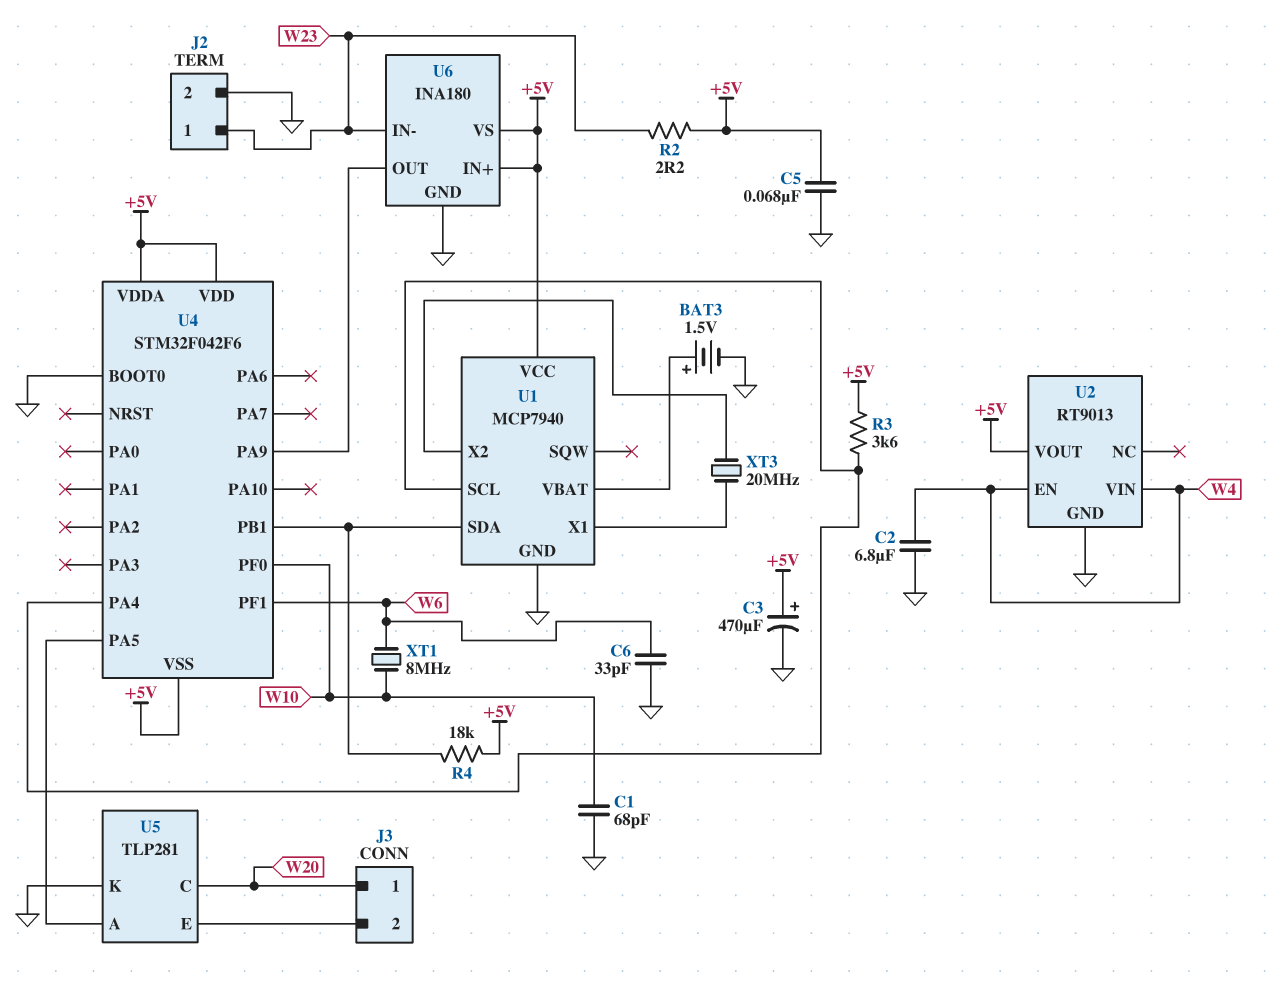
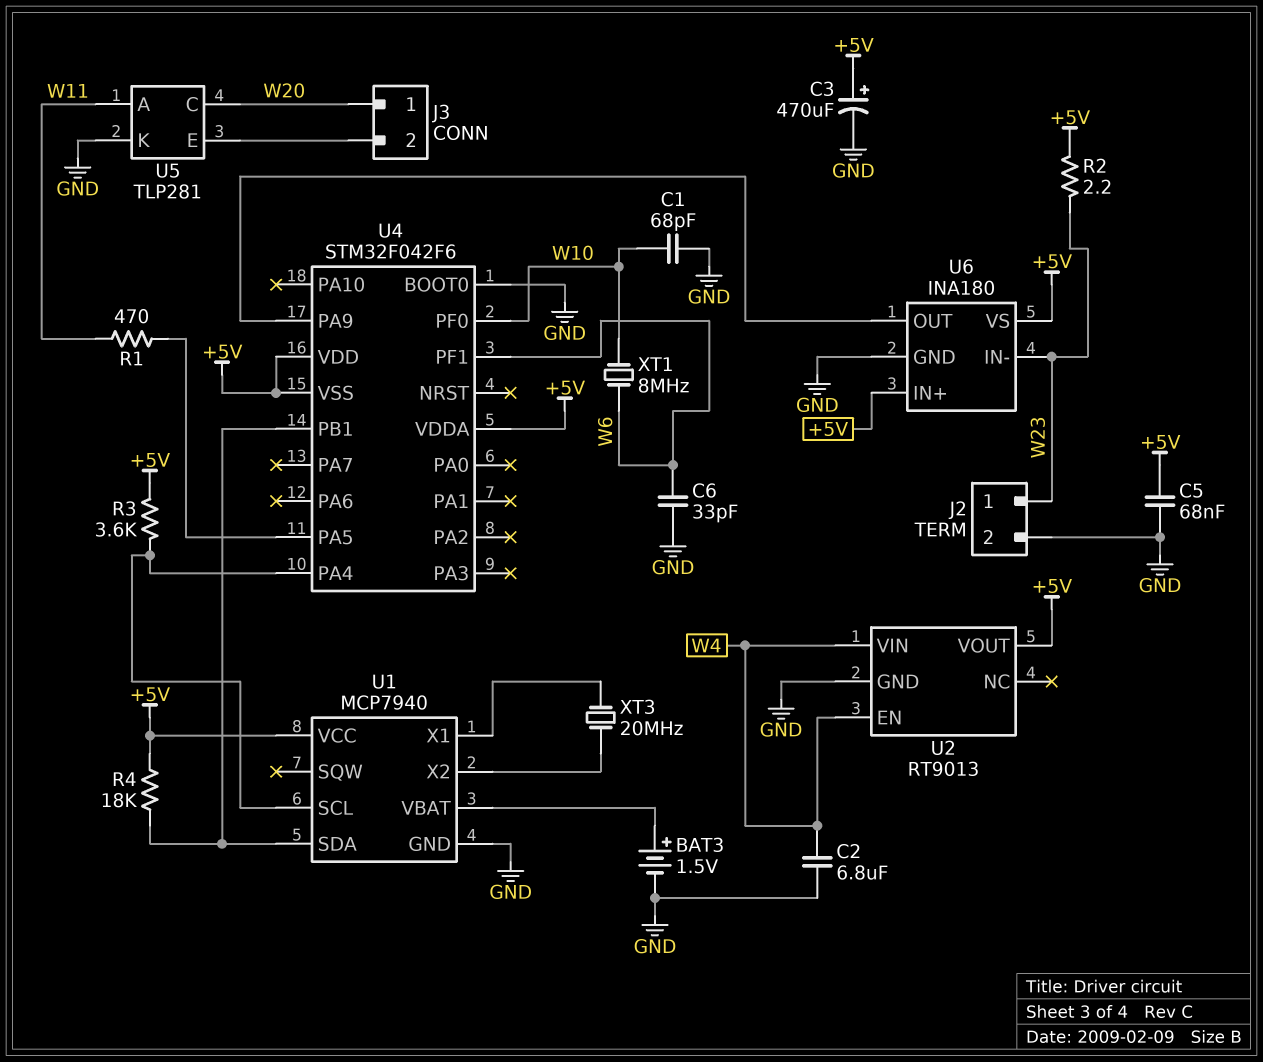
R1: none -> 470 (U4/PA5, W11)
U5 pin A: U4/PA5 -> W11

